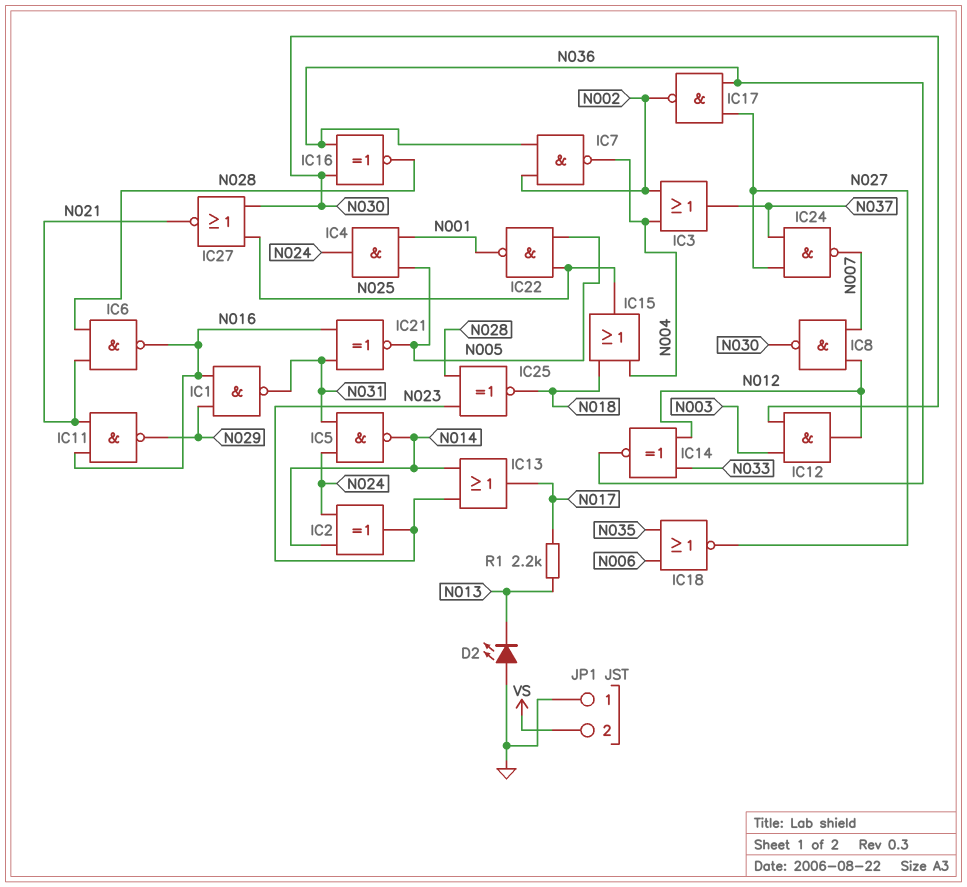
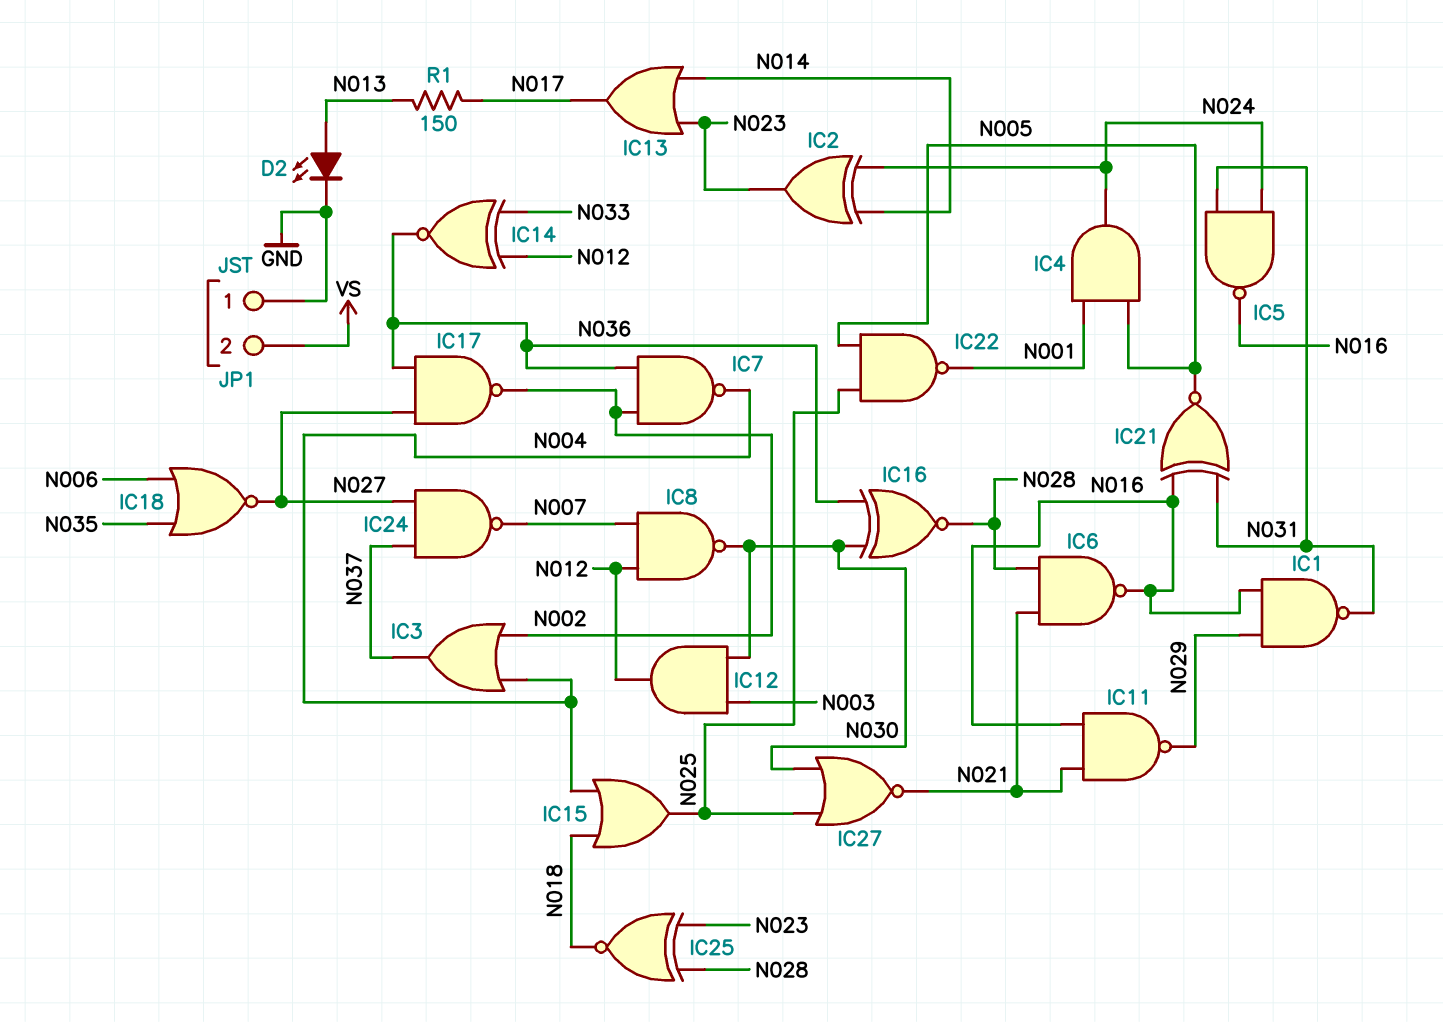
D2: LED (A GND, K N013) -> LED (A N013, K GND)
IC5: NAND (in N024, in N031, out N014) -> NAND (in N024, in N031, out N016)
R1: 2.2k (N013, N017) -> 150 (N013, N017)

